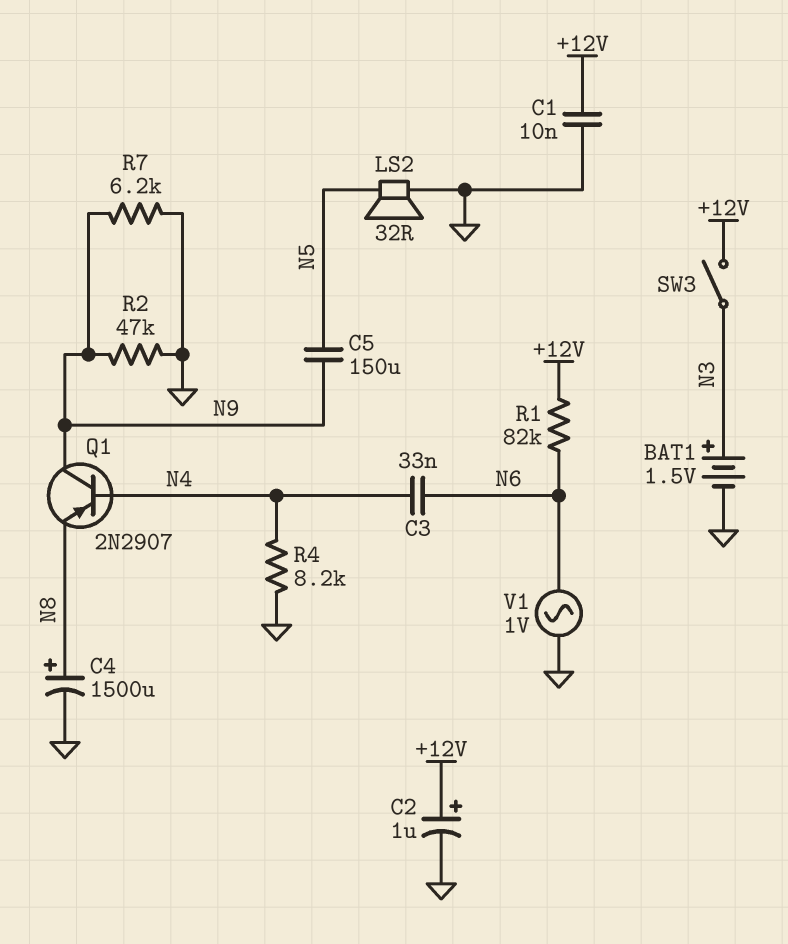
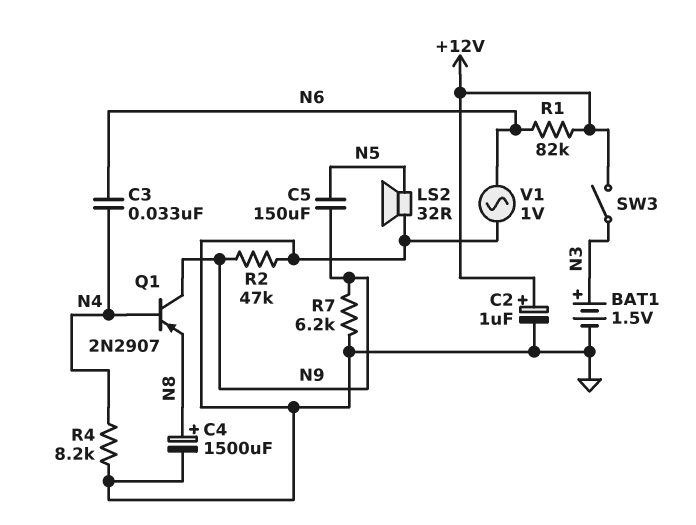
C1: 10nF (+12V, GND) -> none

